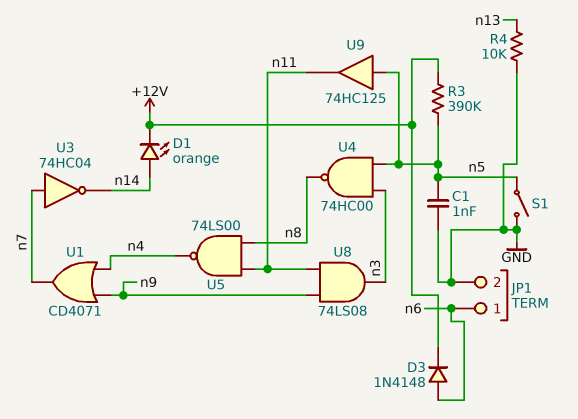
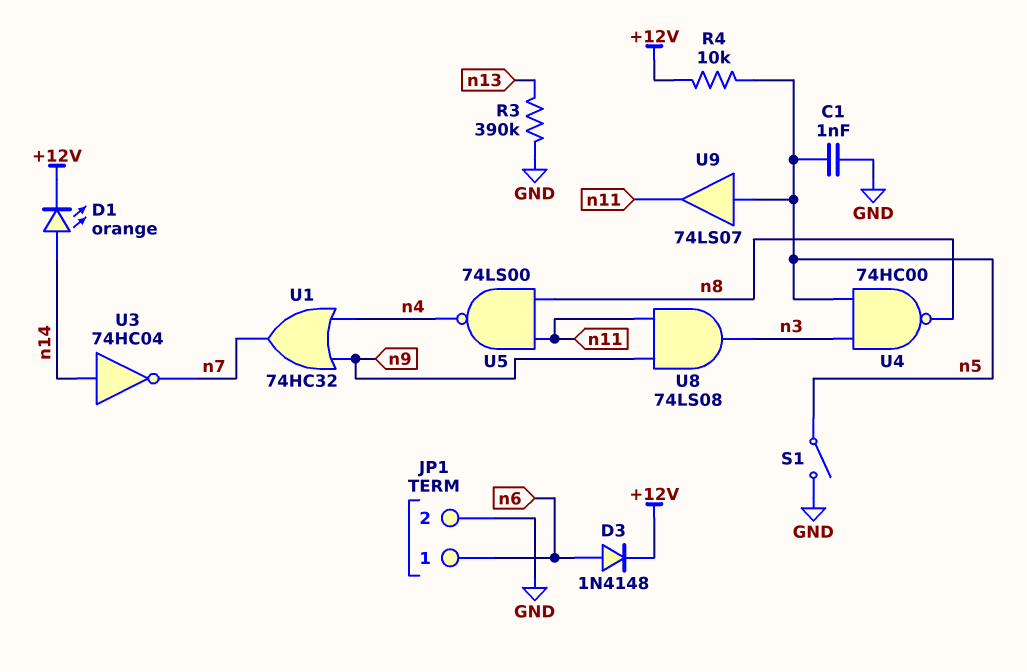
R3: 390k (+12V, n5) -> 390k (GND, n13)
R4: 10k (GND, n13) -> 10k (+12V, n5)
U1: OR CD4071 (in n4, in n9, out n7) -> OR 74HC32 (in n4, in n9, out n7)
U3: NOT 74HC04 (in n7, out n14) -> NOT 74HC04 (in n14, out n7)
U9: buffer 74HC125 (in n5, out n11) -> buffer 74LS07 (in n5, out n11)

